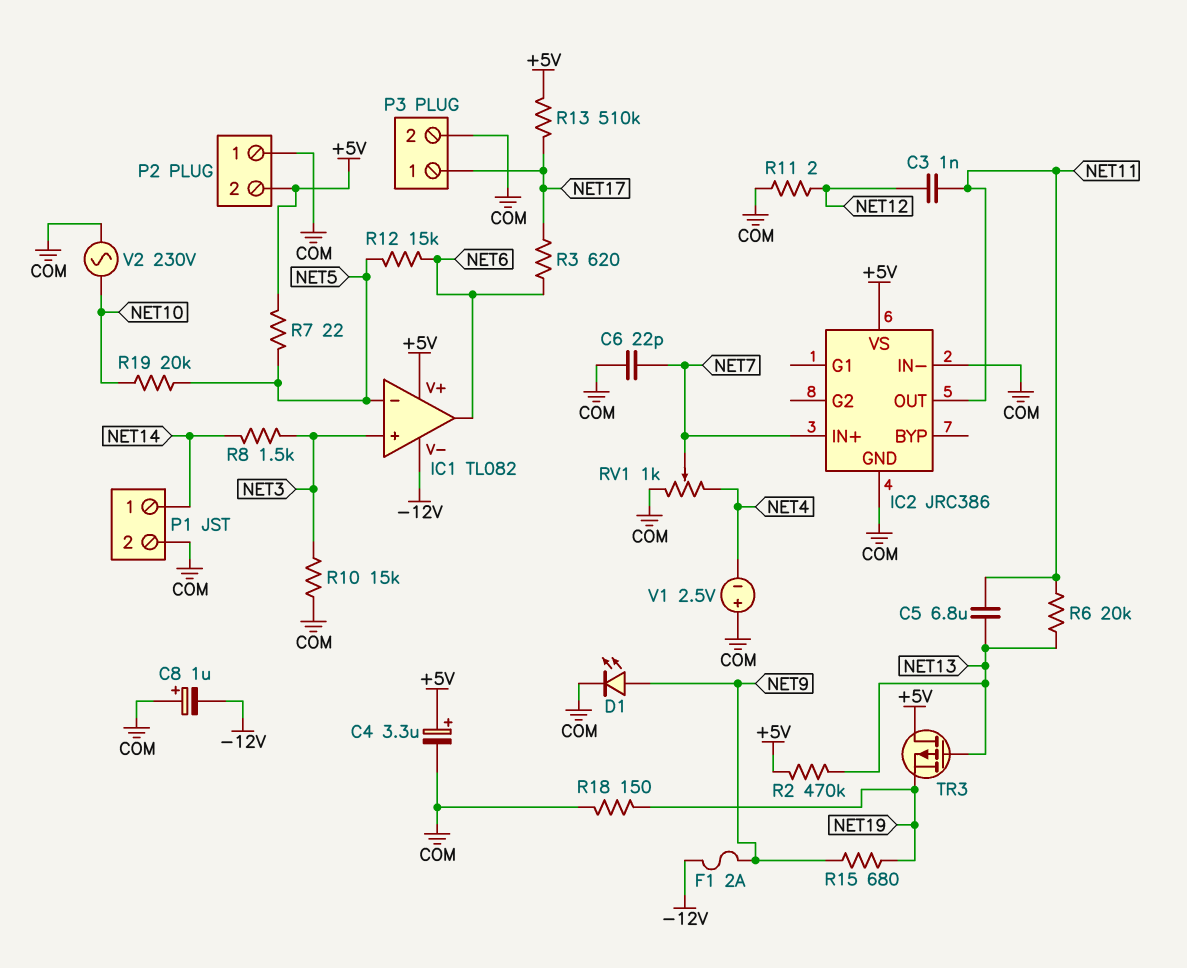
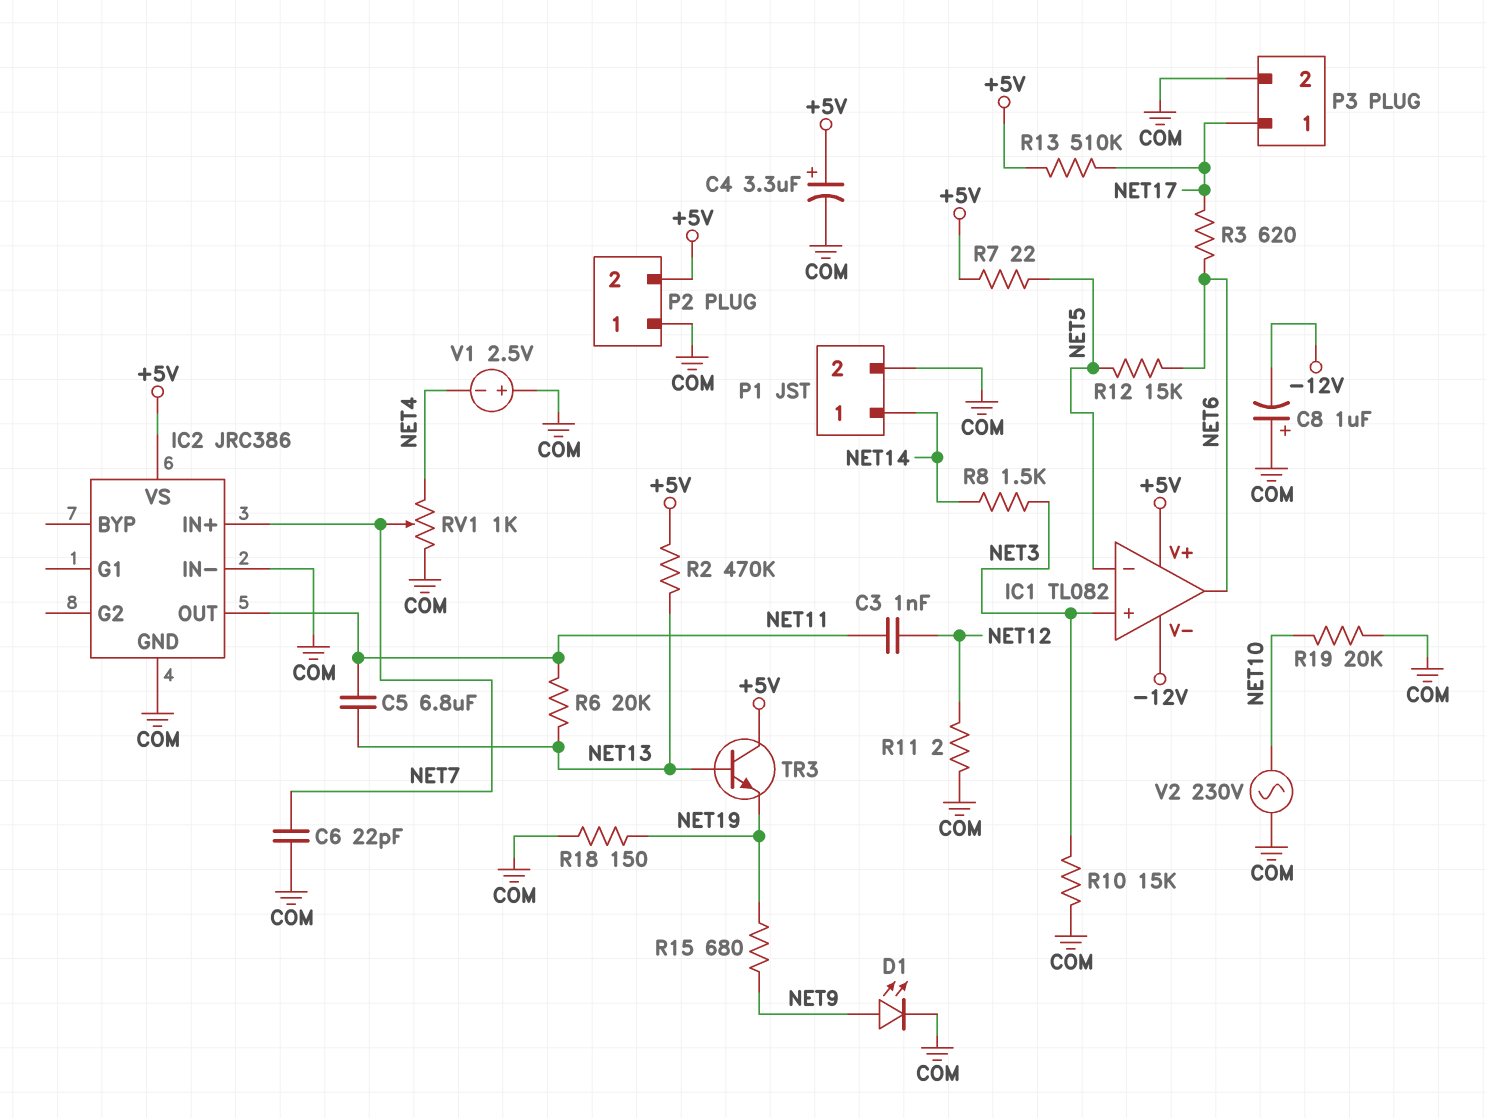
F1: 2A (-12V, NET9) -> none
R19: 20k (NET5, NET10) -> 20k (COM, NET10)
TR3: PMOS (G NET13, D +5V, S NET19) -> NPN (B NET13, C +5V, E NET19)

